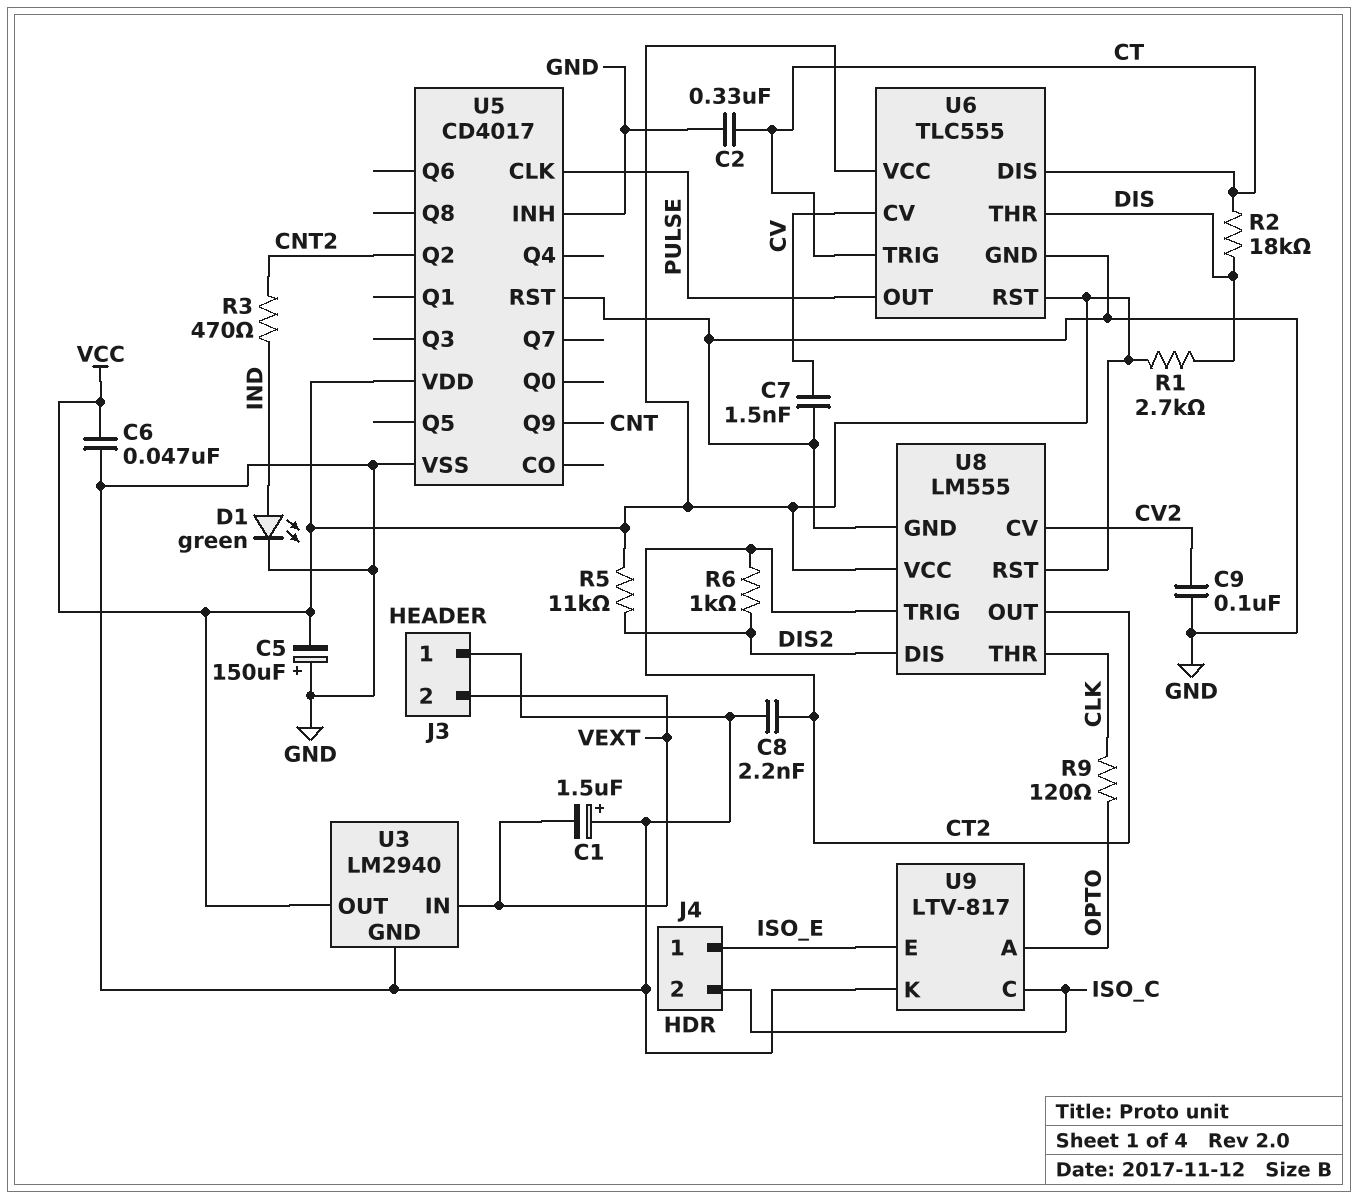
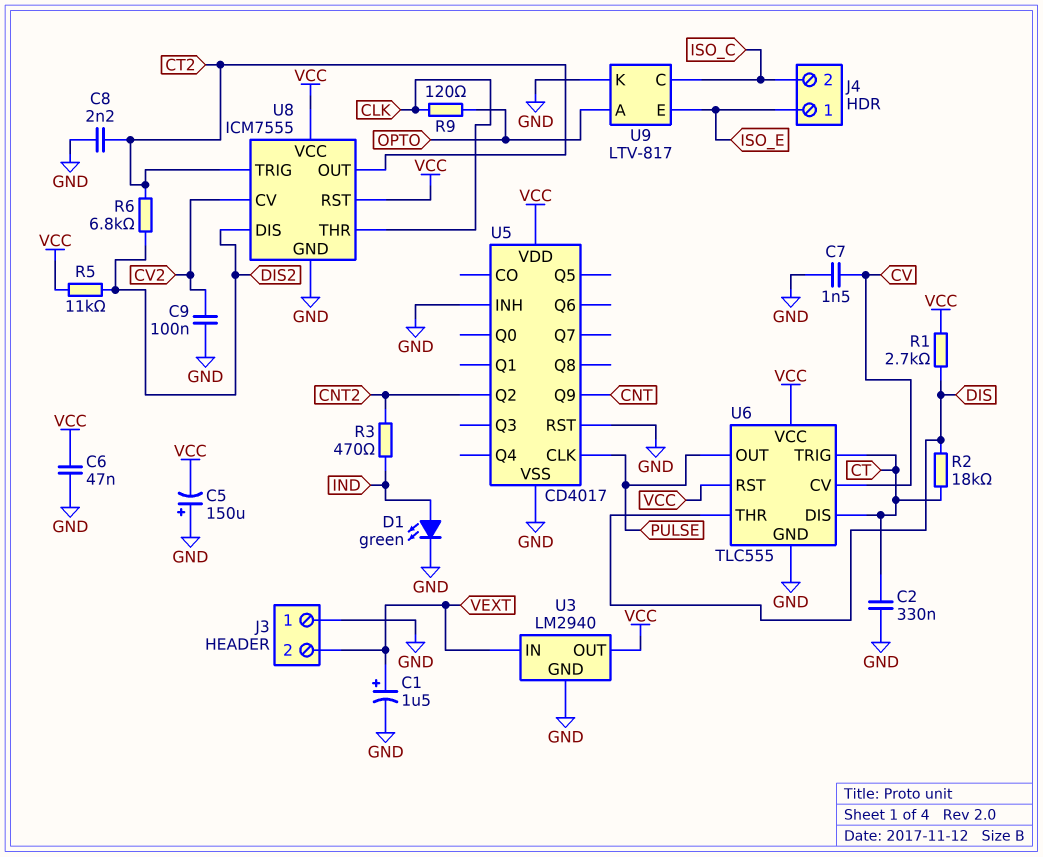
C1: 1.5uF (plus GND, minus VEXT) -> 1.5uF (plus VEXT, minus GND)
R6: 1k (CT2, DIS2) -> 6.8k (CT2, DIS2)
U8: LM555 -> ICM7555

